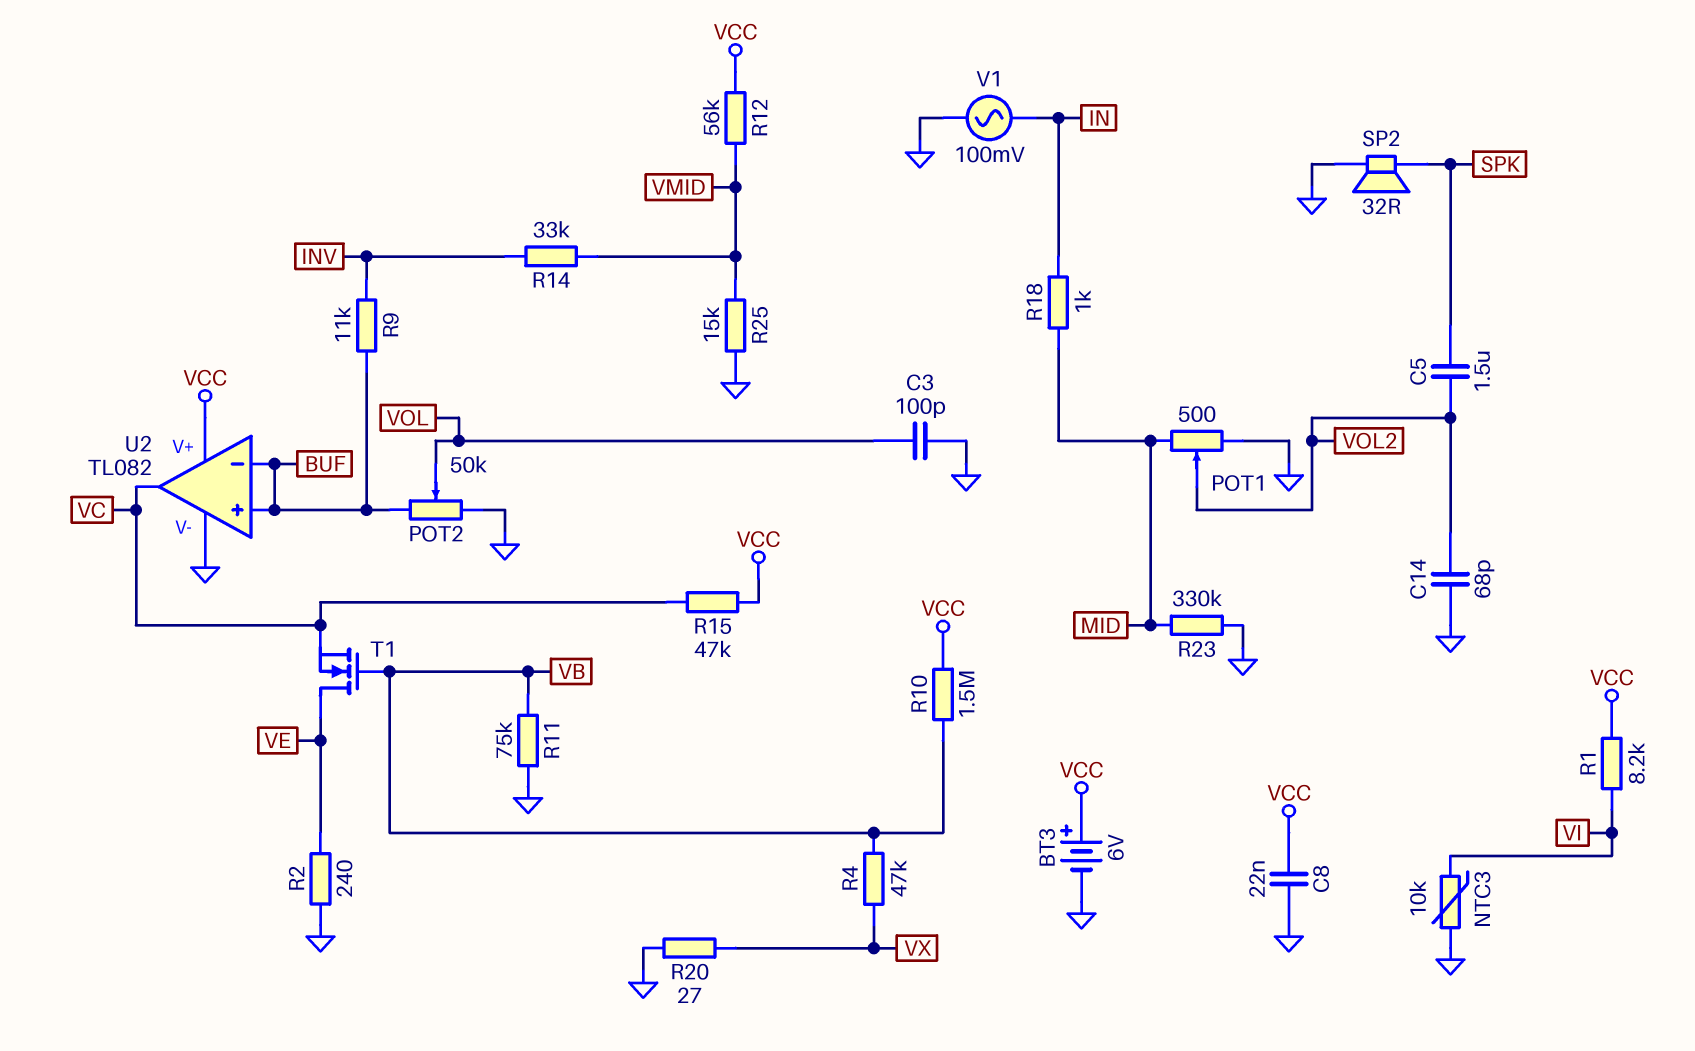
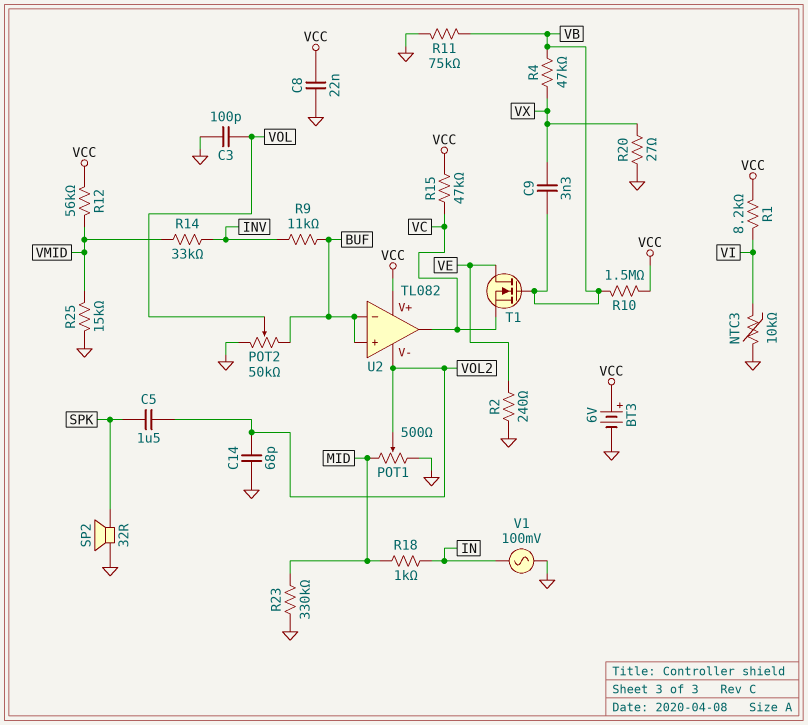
C9: none -> 3.3nF (VB, VX)
U2 pin V-: GND -> VOL2

